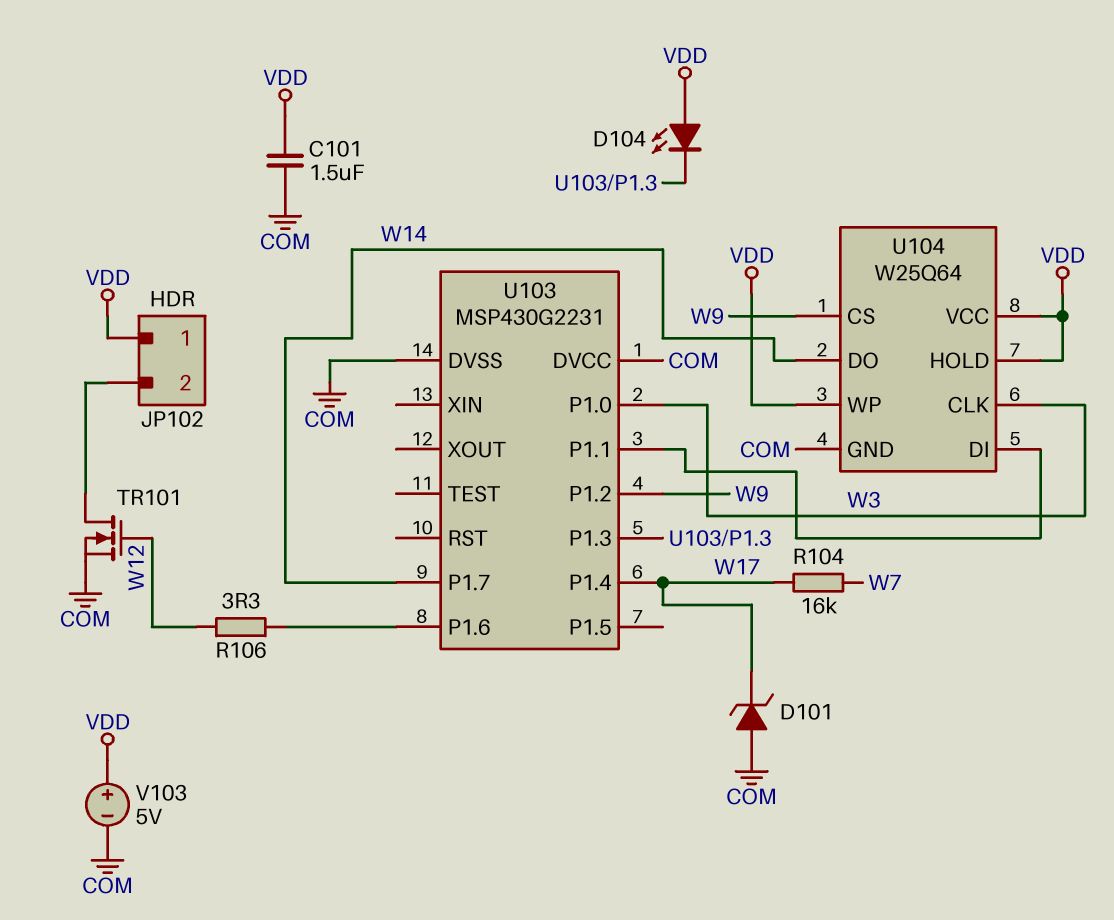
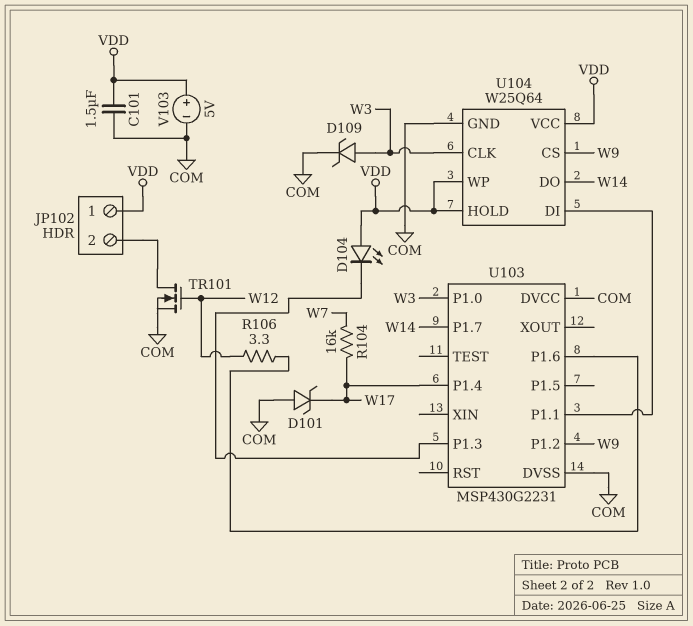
D109: none -> zener (A W3, K COM)

